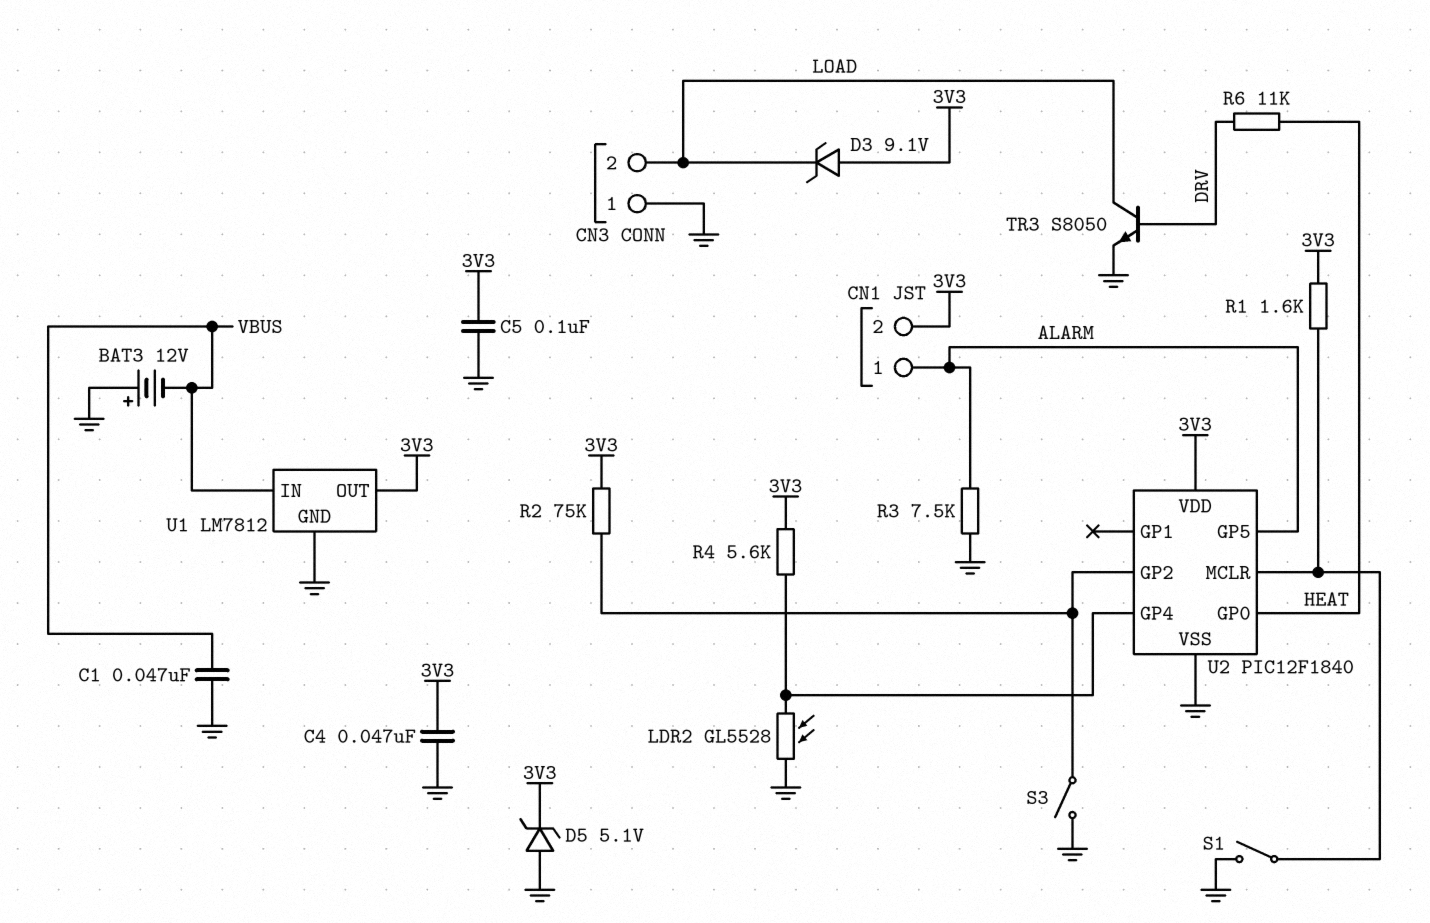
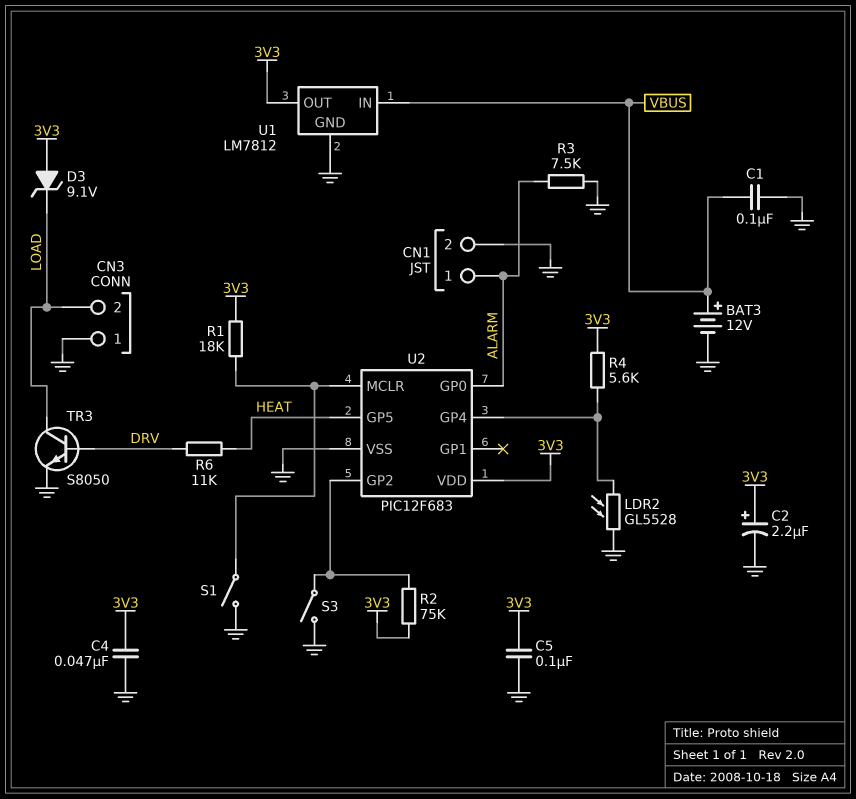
BAT3: 12V (plus GND, minus VBUS) -> 12V (plus VBUS, minus GND)
C1: 47nF (GND, VBUS) -> 100nF (GND, VBUS)
C2: none -> 2.2uF (plus 3V3, minus GND)
CN1 pin 2: 3V3 -> GND
D5: zener 5.1V (A GND, K 3V3) -> none
R1: 1.6k (3V3, U2/MCLR) -> 18k (3V3, U2/MCLR)
U2: PIC12F1840 -> PIC12F683
U2 pin GP0: HEAT -> ALARM
U2 pin GP5: ALARM -> HEAT

